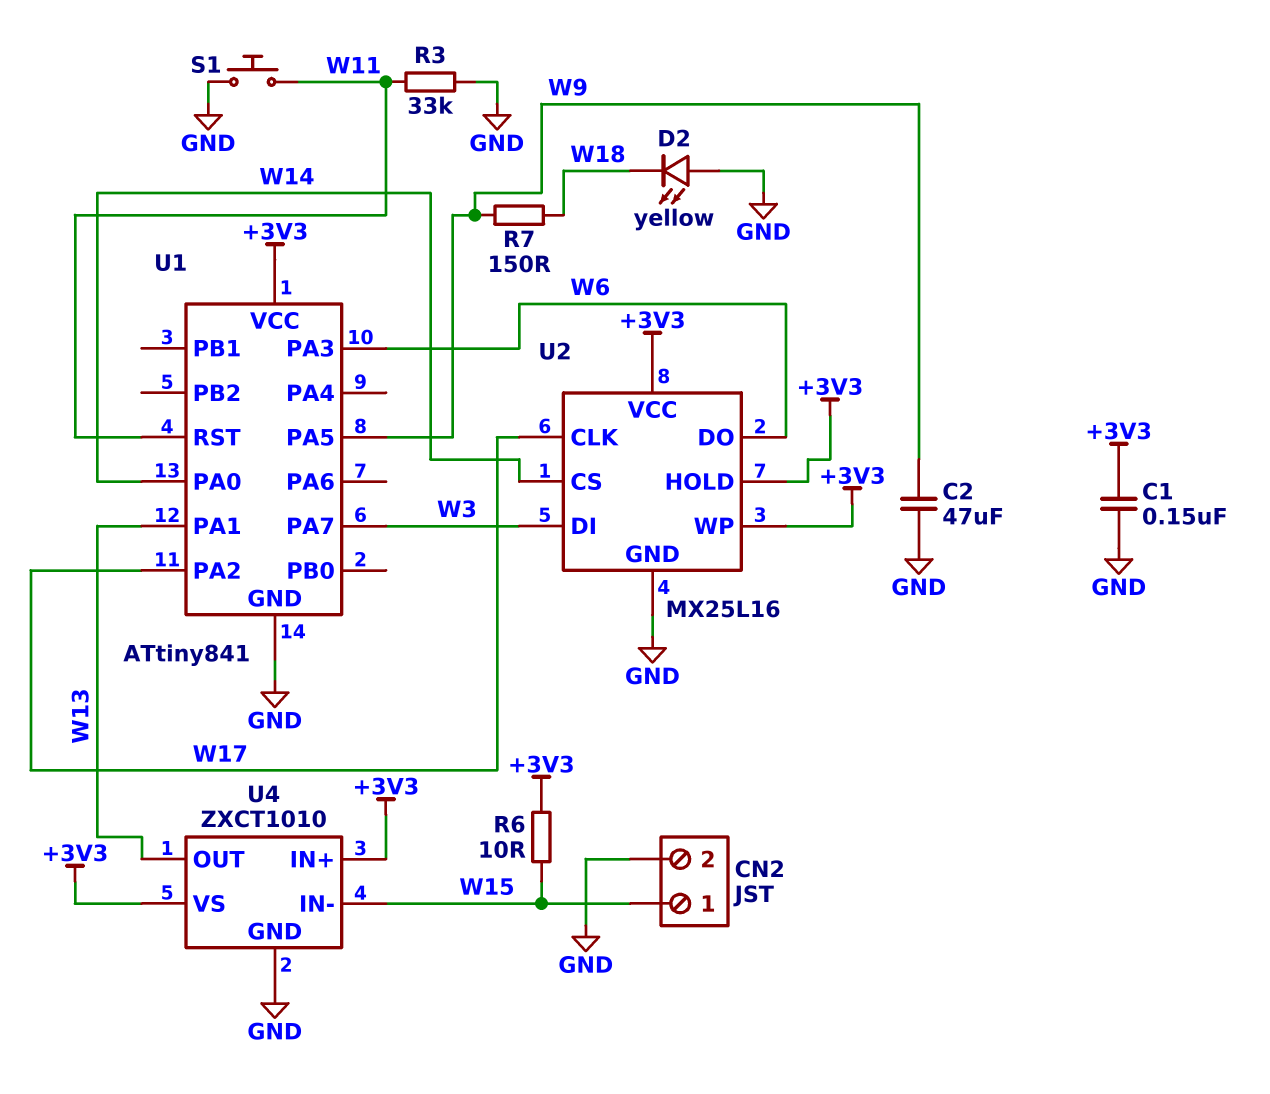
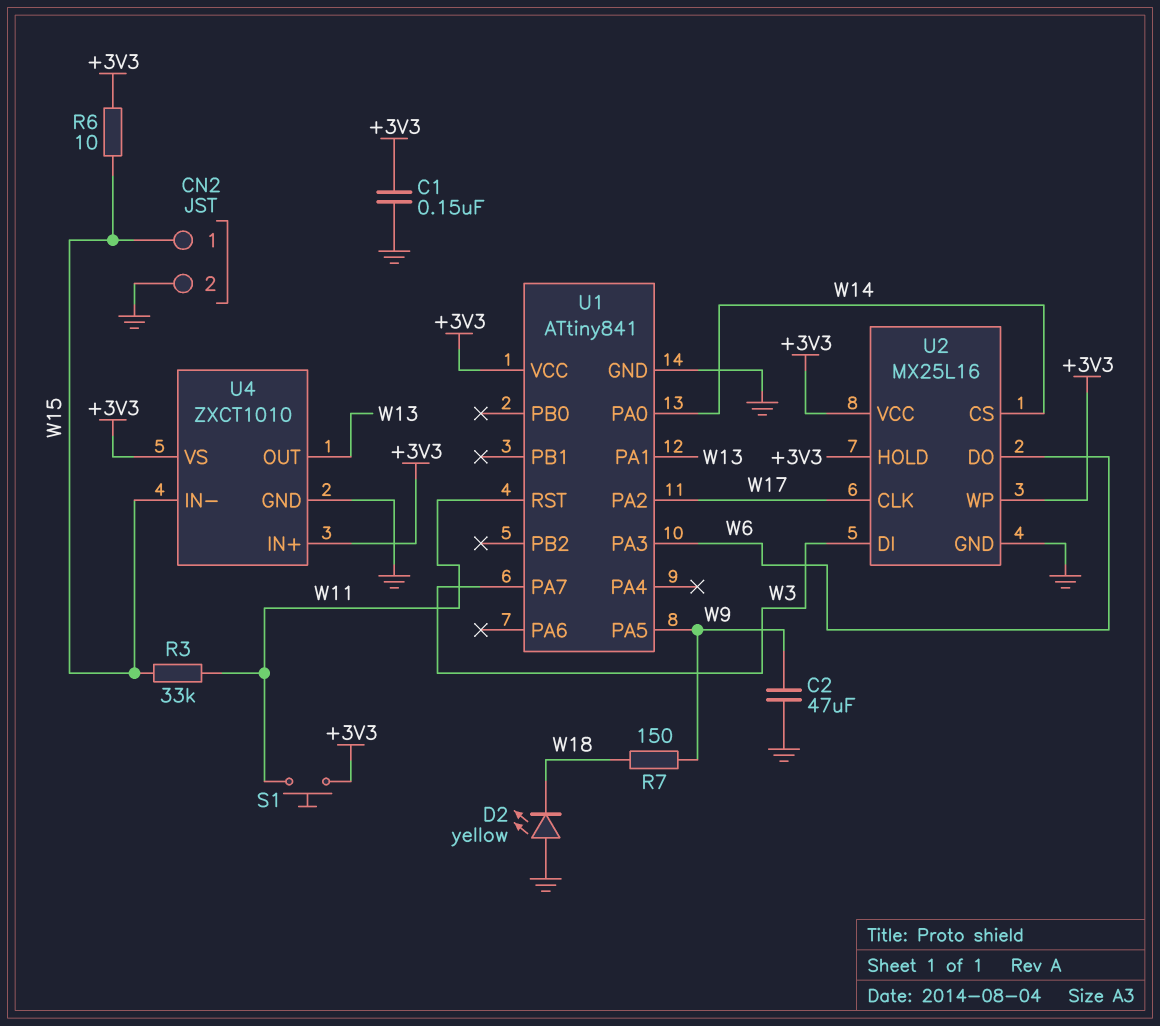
R3: 33k (GND, W11) -> 33k (W11, W15)
S1: button (GND, W11) -> button (+3V3, W11)

